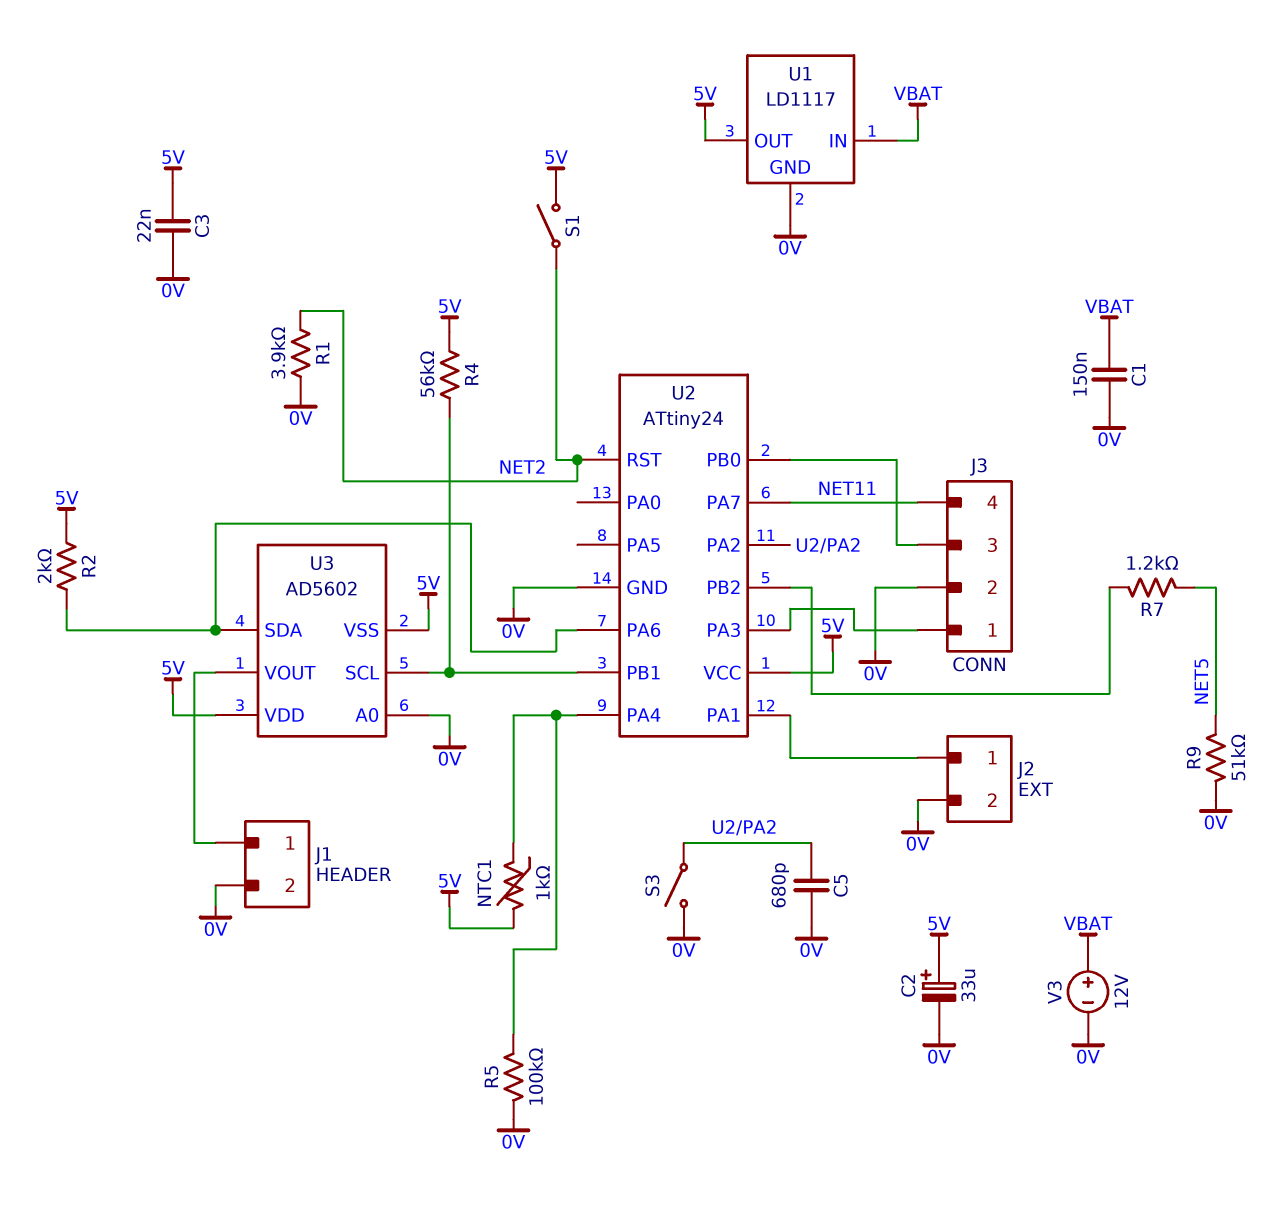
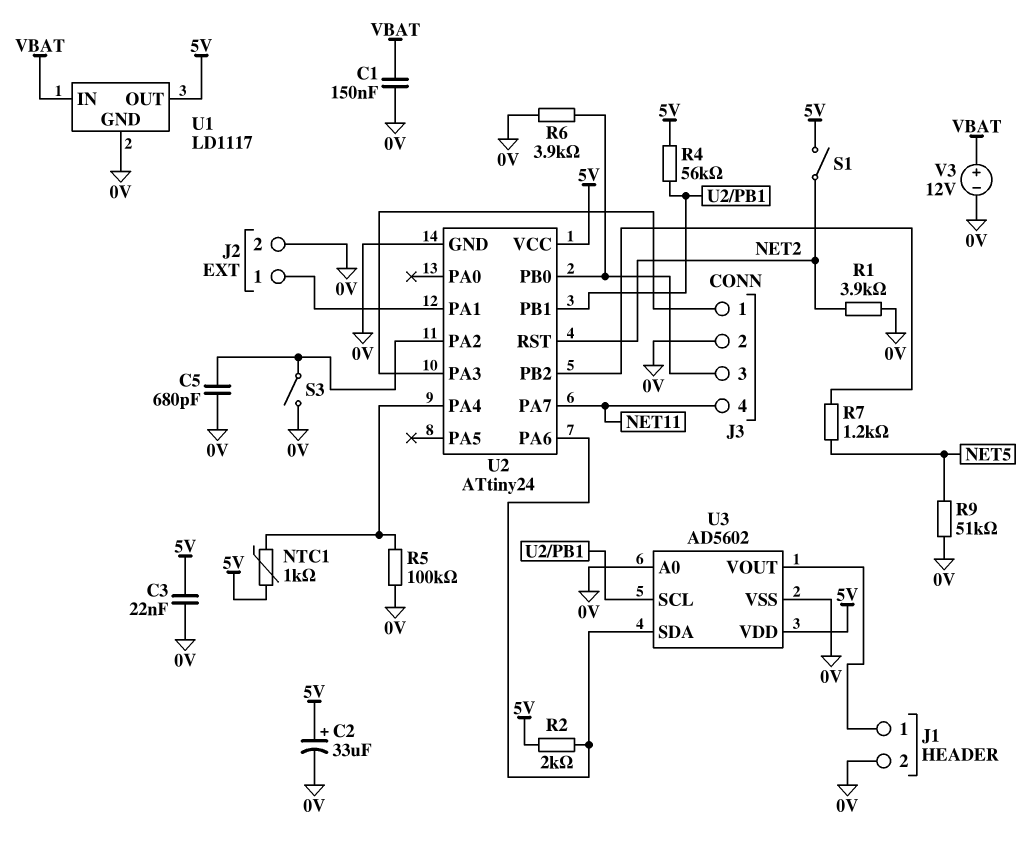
R6: none -> 3.9k (0V, J3/3)
U3 pin VSS: 5V -> 0V

